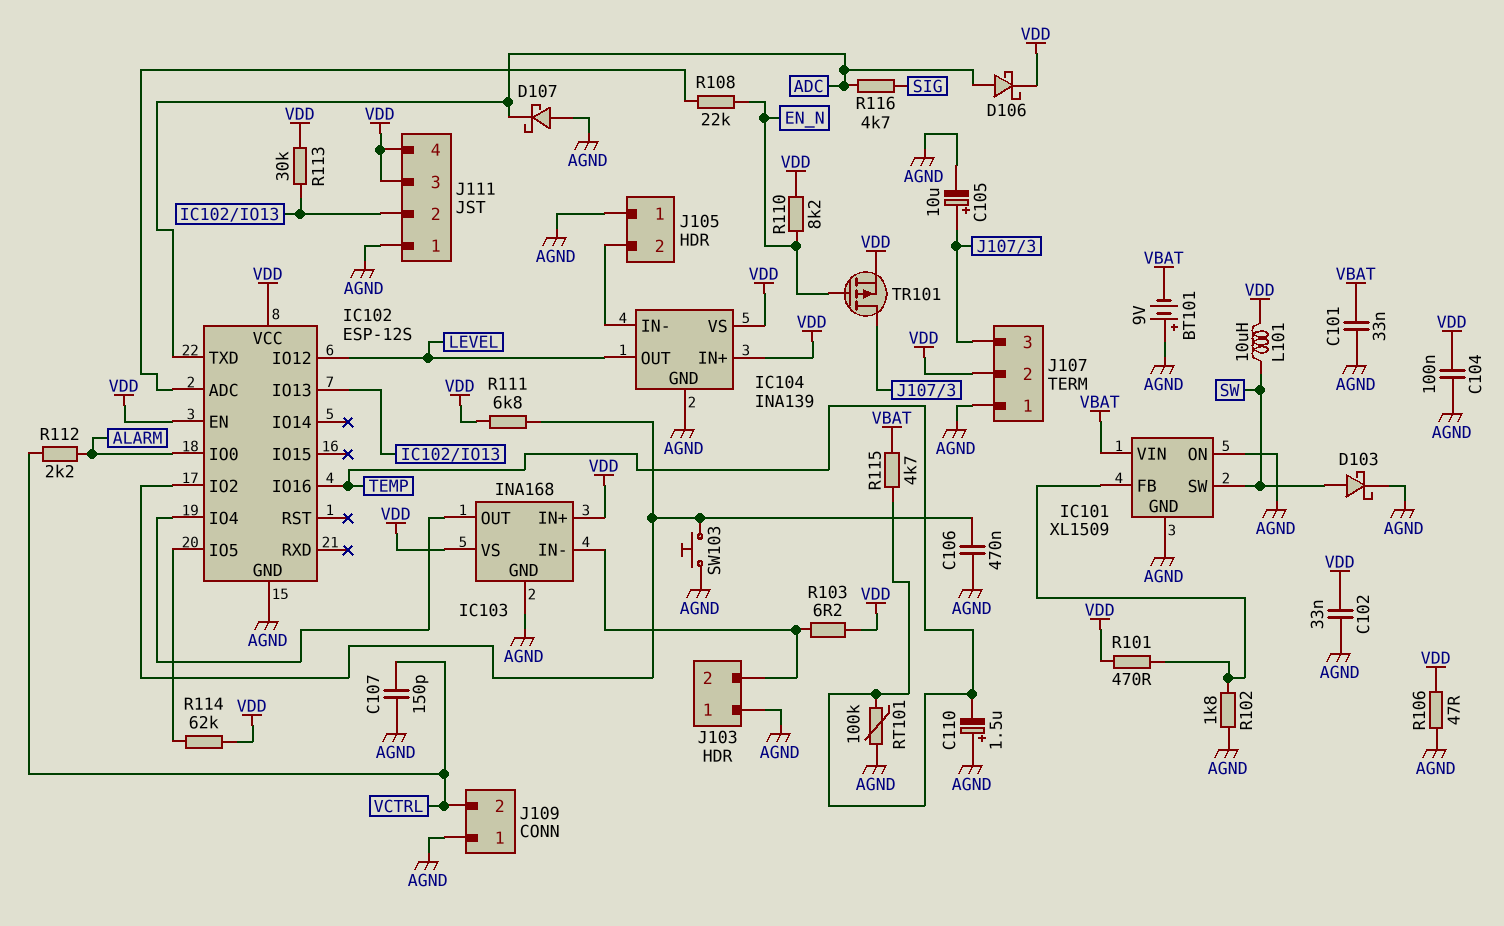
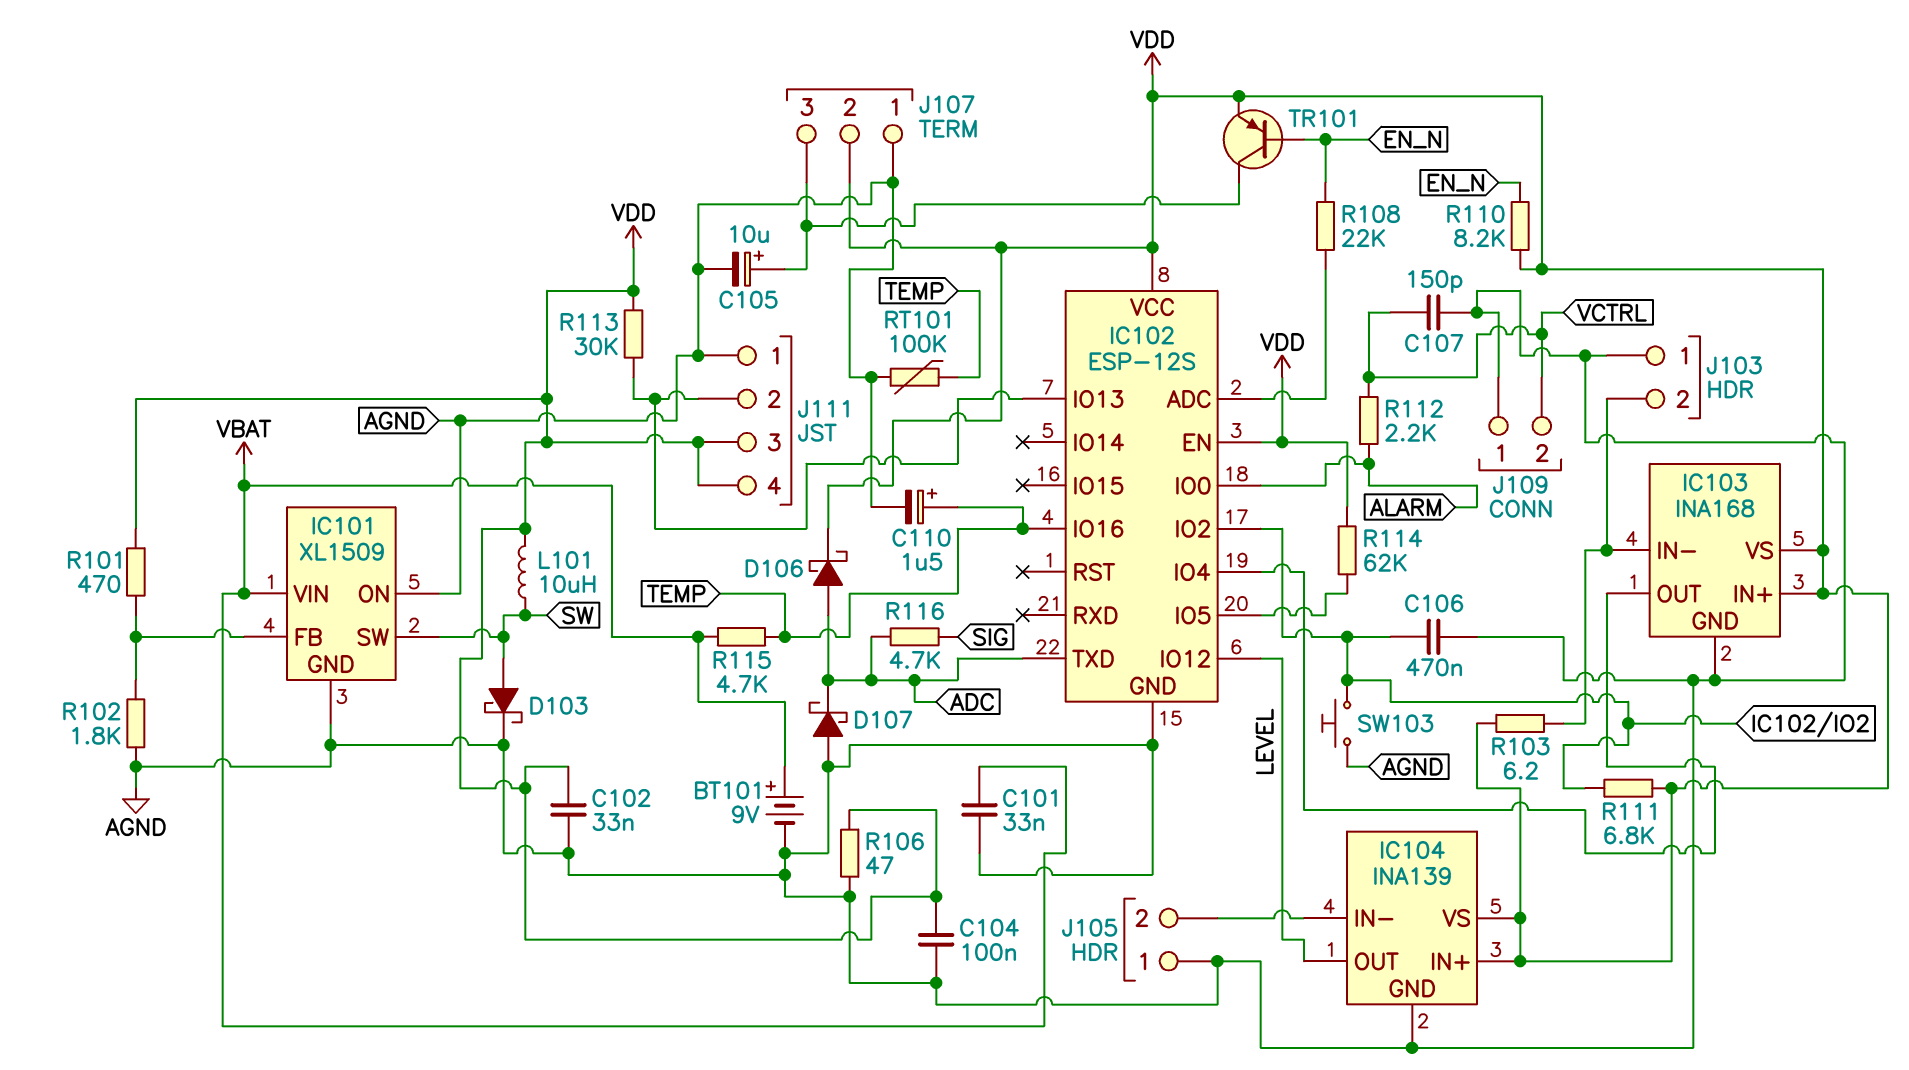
BT101: 9V (plus AGND, minus VBAT) -> 9V (plus VBAT, minus AGND)
C110: 1.5uF (plus AGND, minus TEMP) -> 1.5uF (plus TEMP, minus AGND)
TR101: PMOS (G EN_N, D J107/3, S VDD) -> PNP (B EN_N, C J107/3, E VDD)

